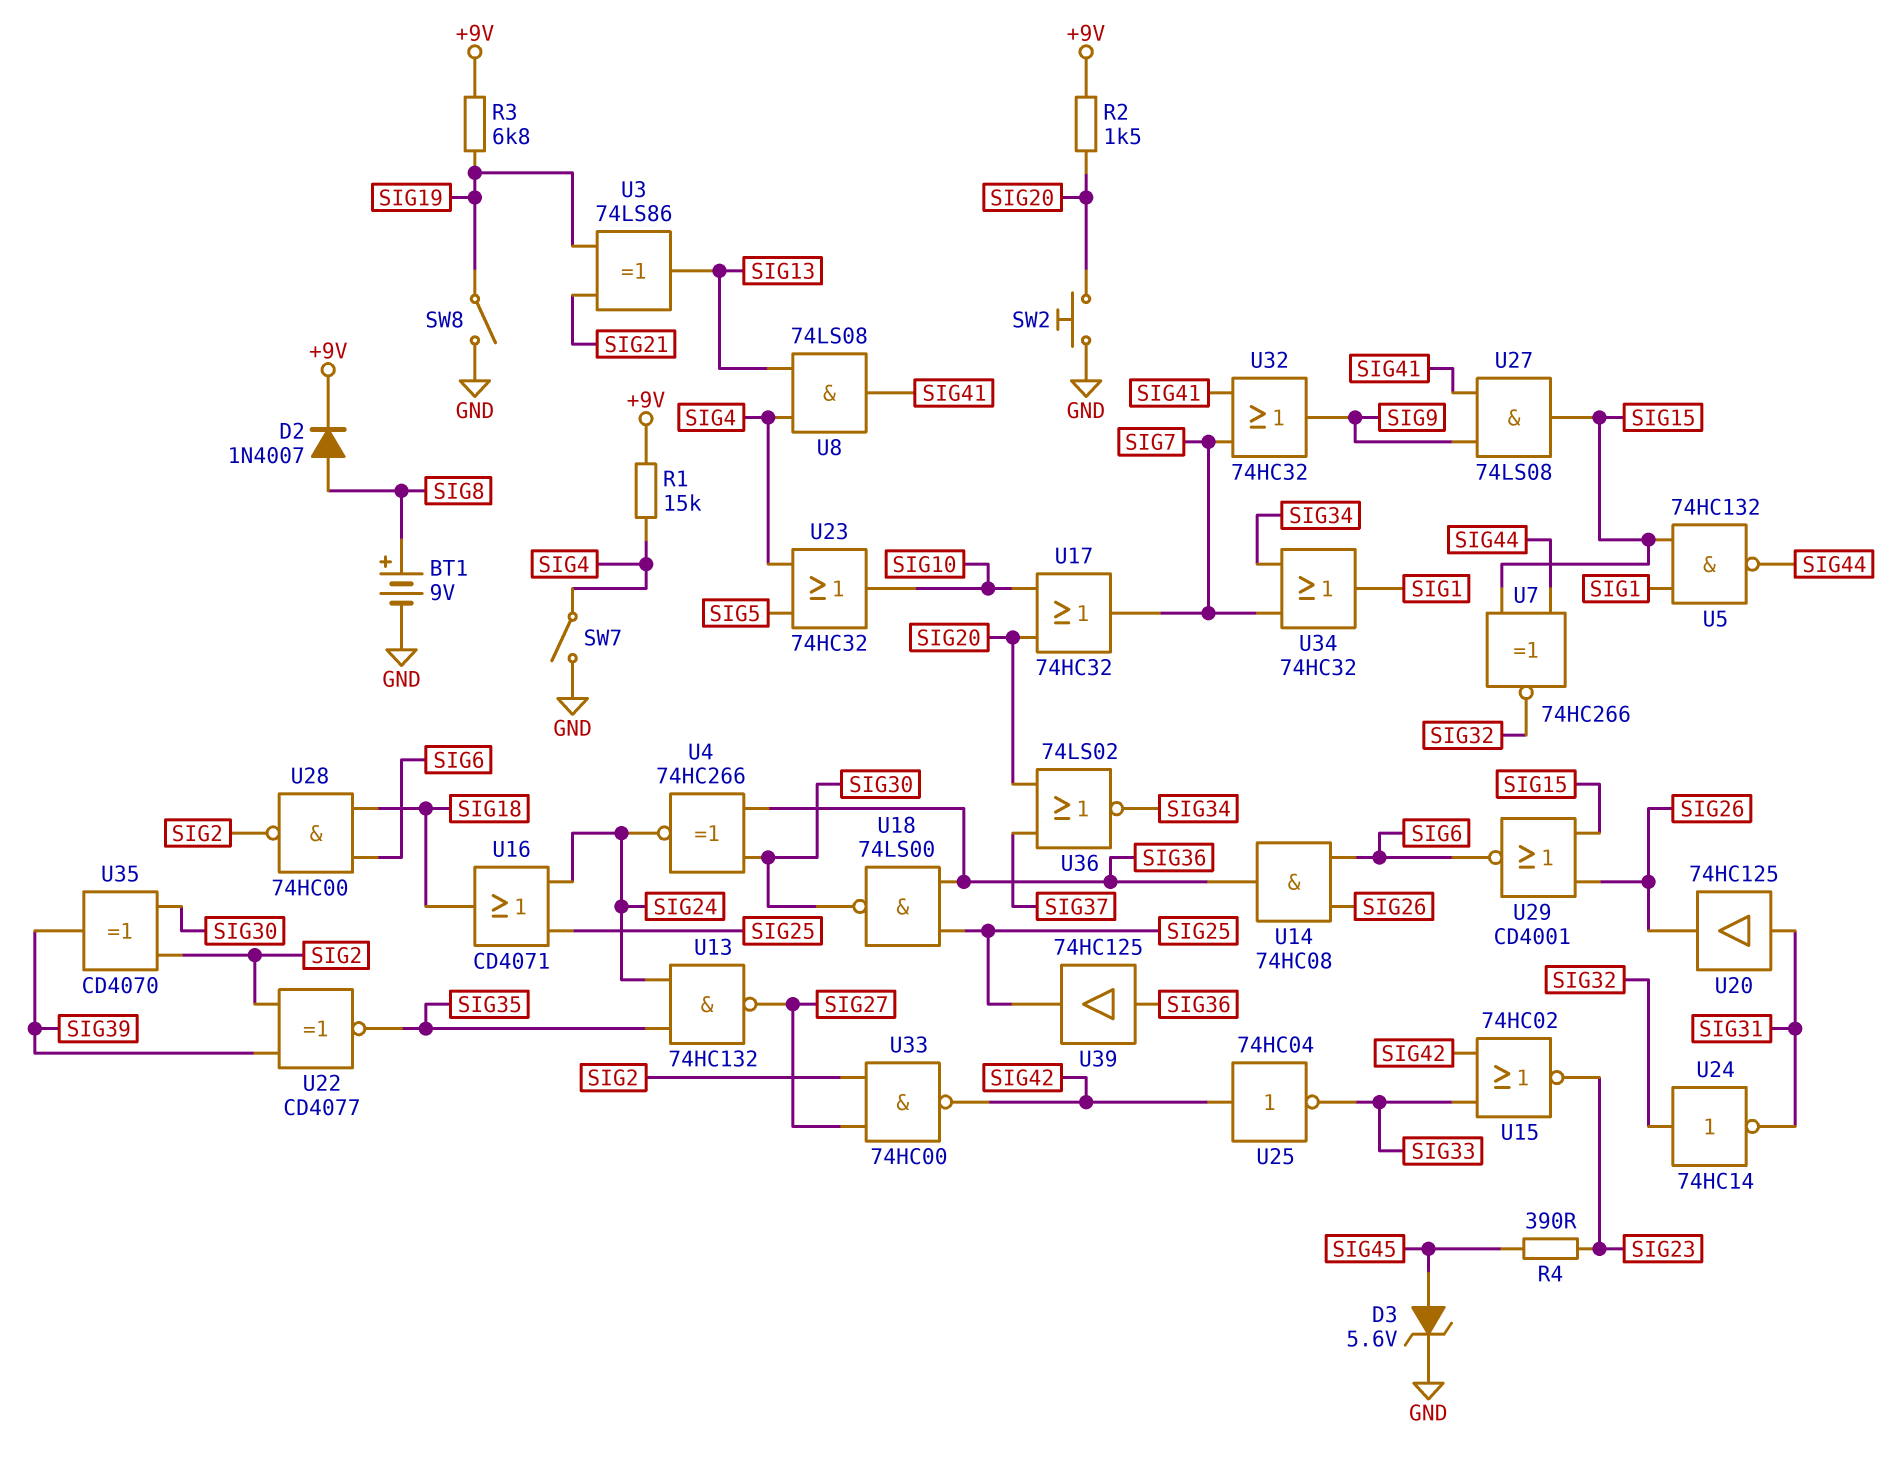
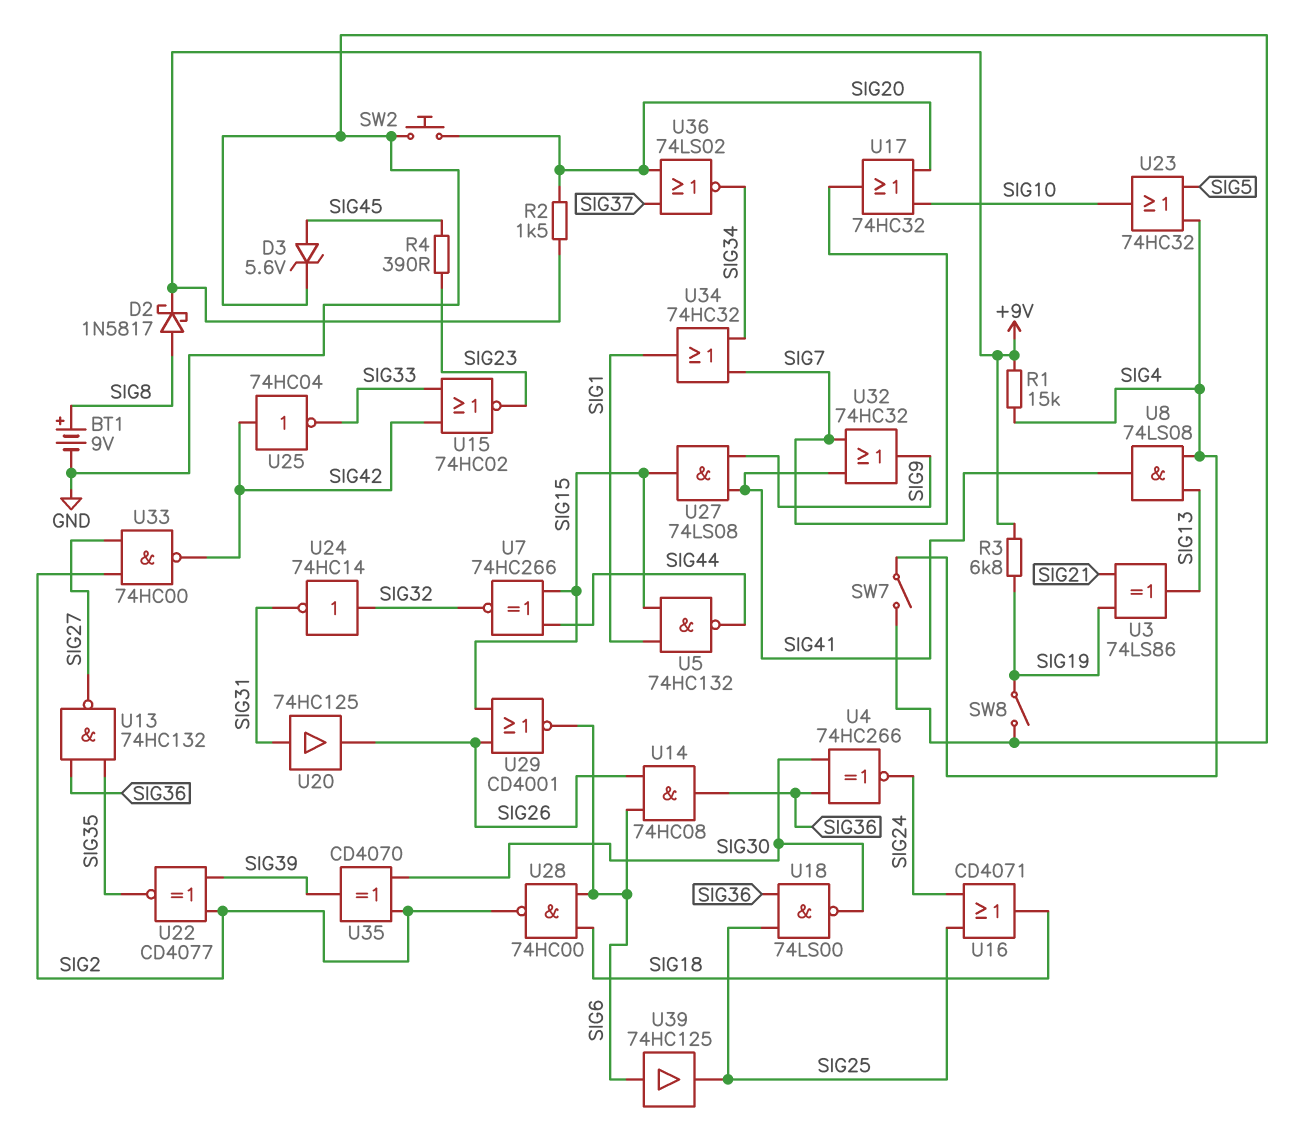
D2: diode 1N4007 (A SIG8, K +9V) -> schottky 1N5817 (A SIG8, K +9V)
U13: NAND 74HC132 (in SIG24, in SIG35, out SIG27) -> NAND 74HC132 (in SIG35, in SIG36, out SIG27)
U39: buffer 74HC125 (in SIG36, out SIG25) -> buffer 74HC125 (in SIG6, out SIG25)

